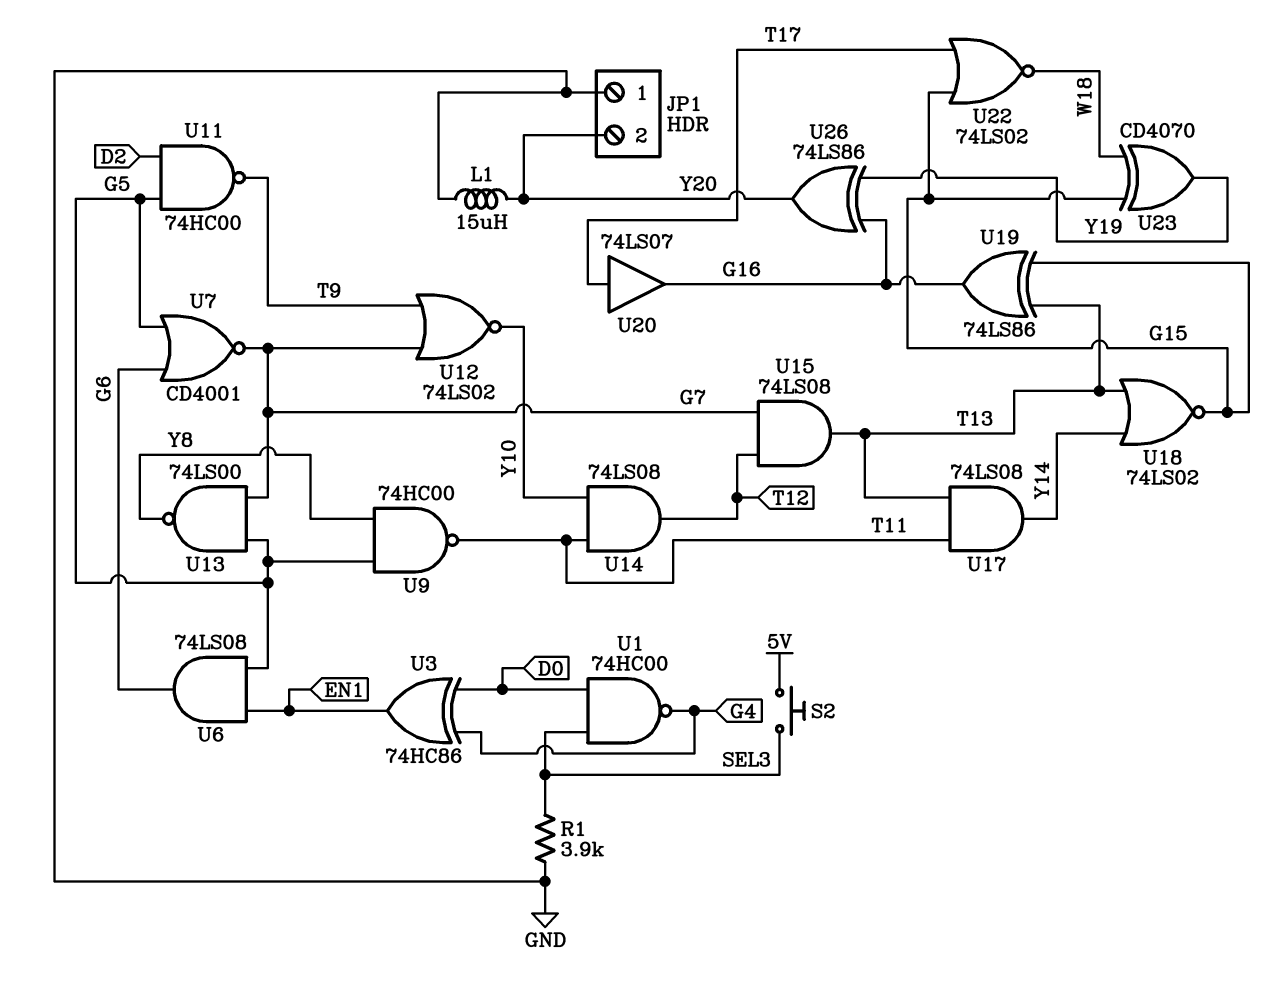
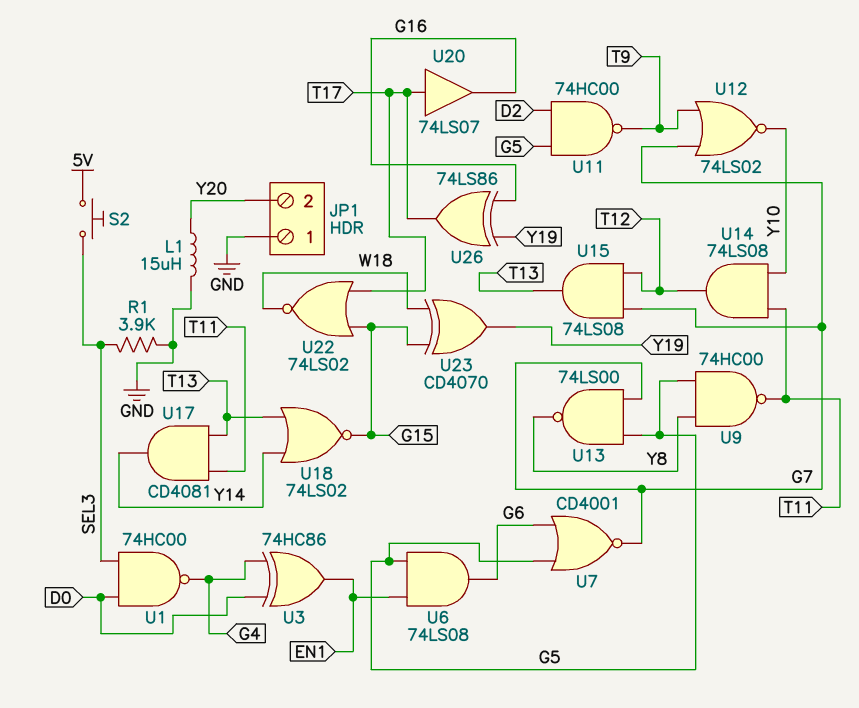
U17: AND 74LS08 (in T11, in T13, out Y14) -> AND CD4081 (in T11, in T13, out Y14)
U19: XOR 74LS86 (in G15, in T13, out G16) -> none
U26: XOR 74LS86 (in G16, in Y19, out Y20) -> XOR 74LS86 (in G16, in Y19, out T17)

